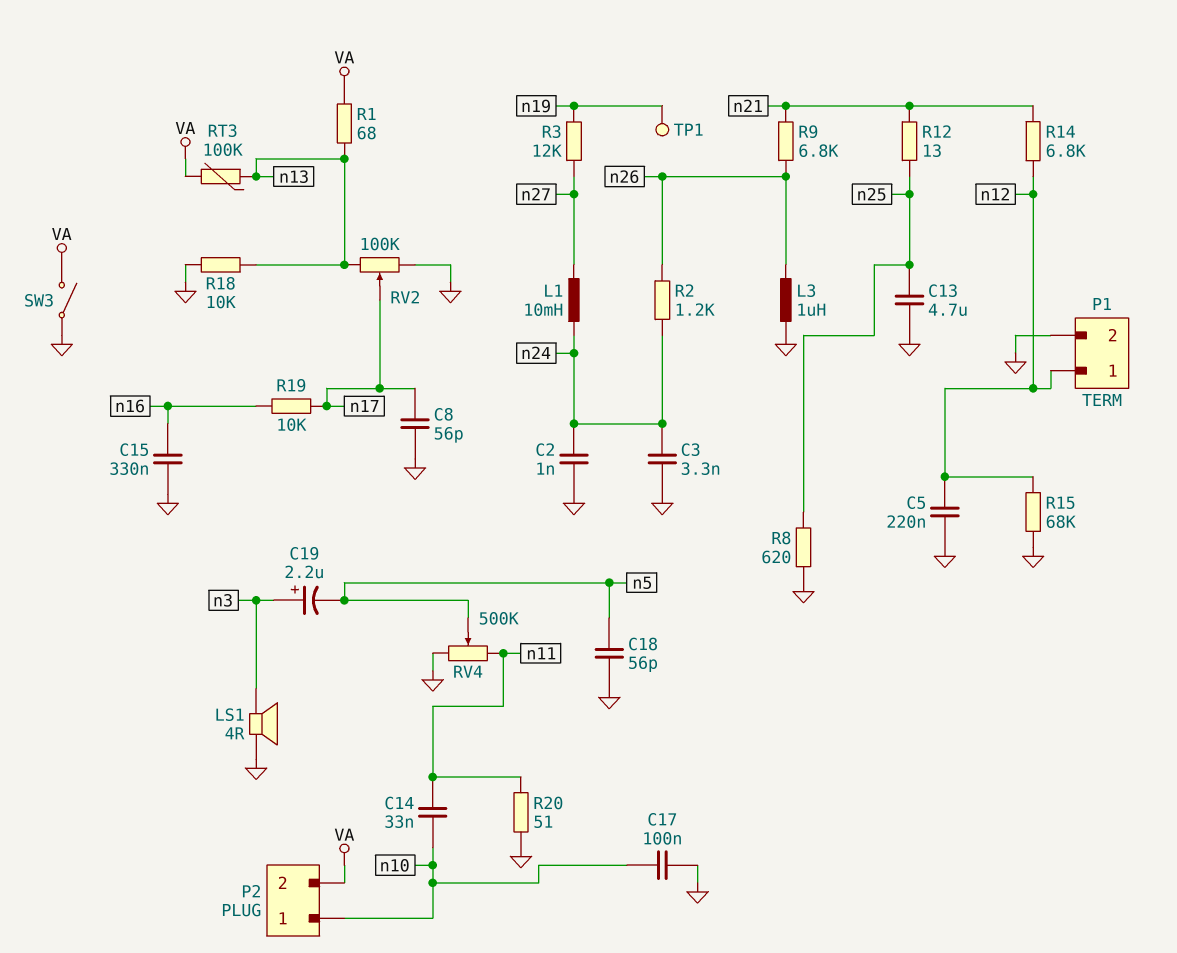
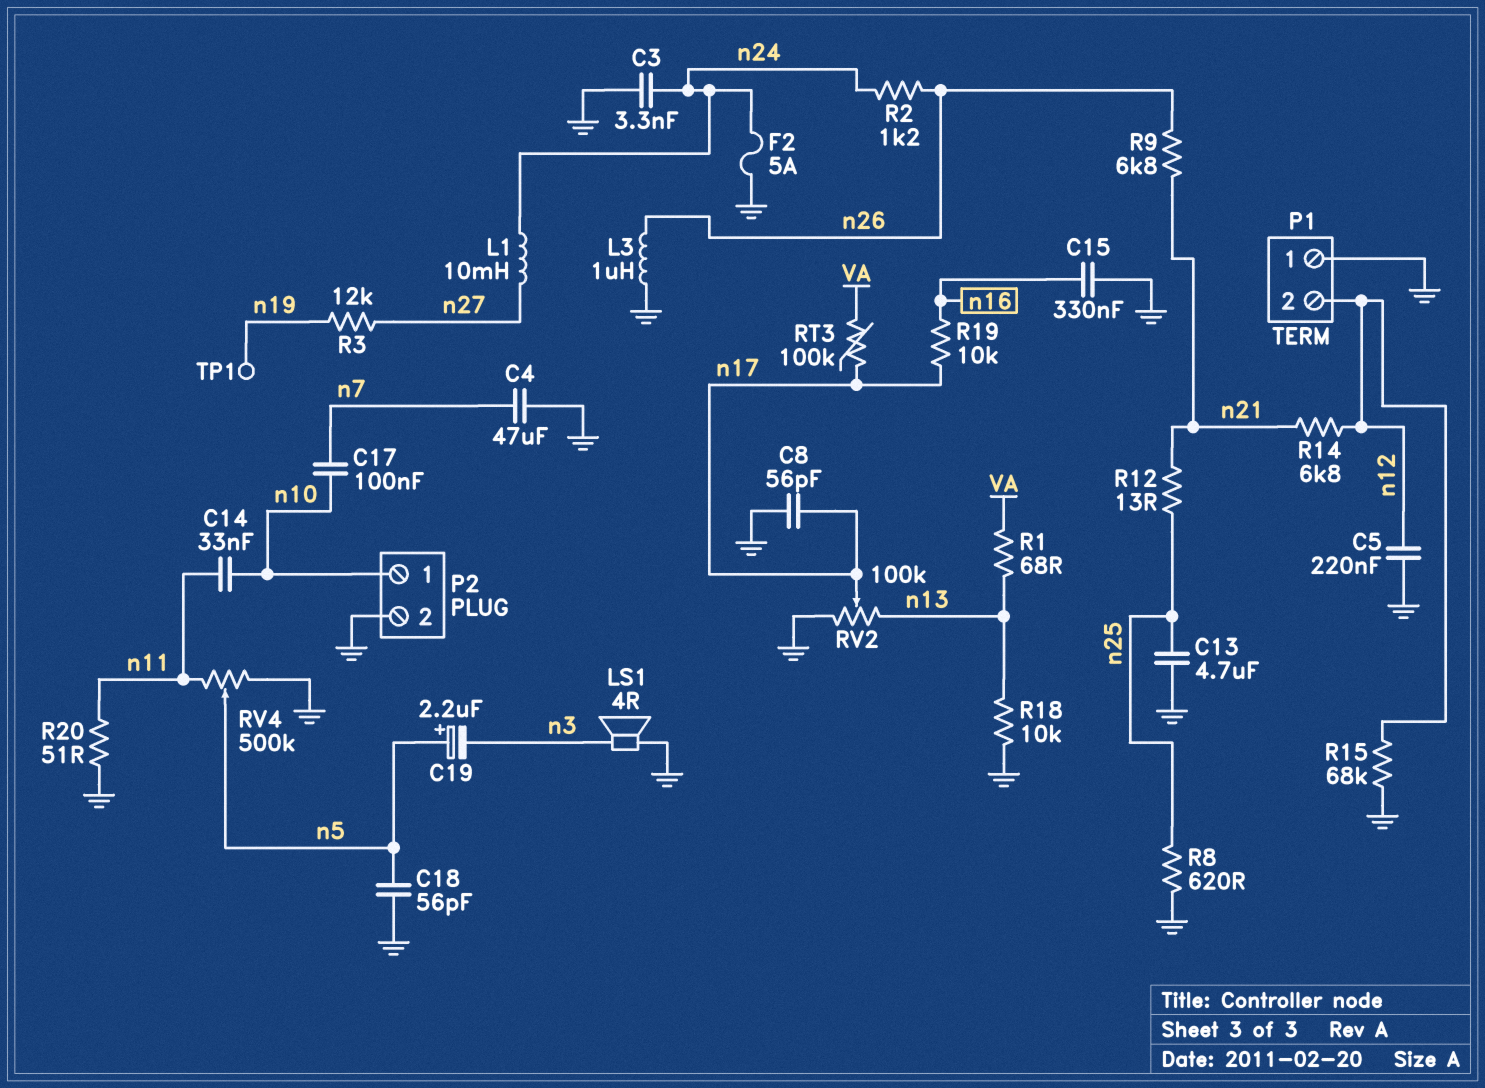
C2: 1nF (GND, n24) -> none
C4: none -> 47uF (GND, n7)
C17: 100nF (GND, n10) -> 100nF (n7, n10)
C19: 2.2uF (plus n3, minus n5) -> 2.2uF (plus n5, minus n3)
F2: none -> 5A (GND, n24)
P1 pin 1: n12 -> GND
P1 pin 2: GND -> n12
P2 pin 2: VA -> GND
RT3: 100k (VA, n13) -> 100k (VA, n17)
SW3: switch (GND, VA) -> none

